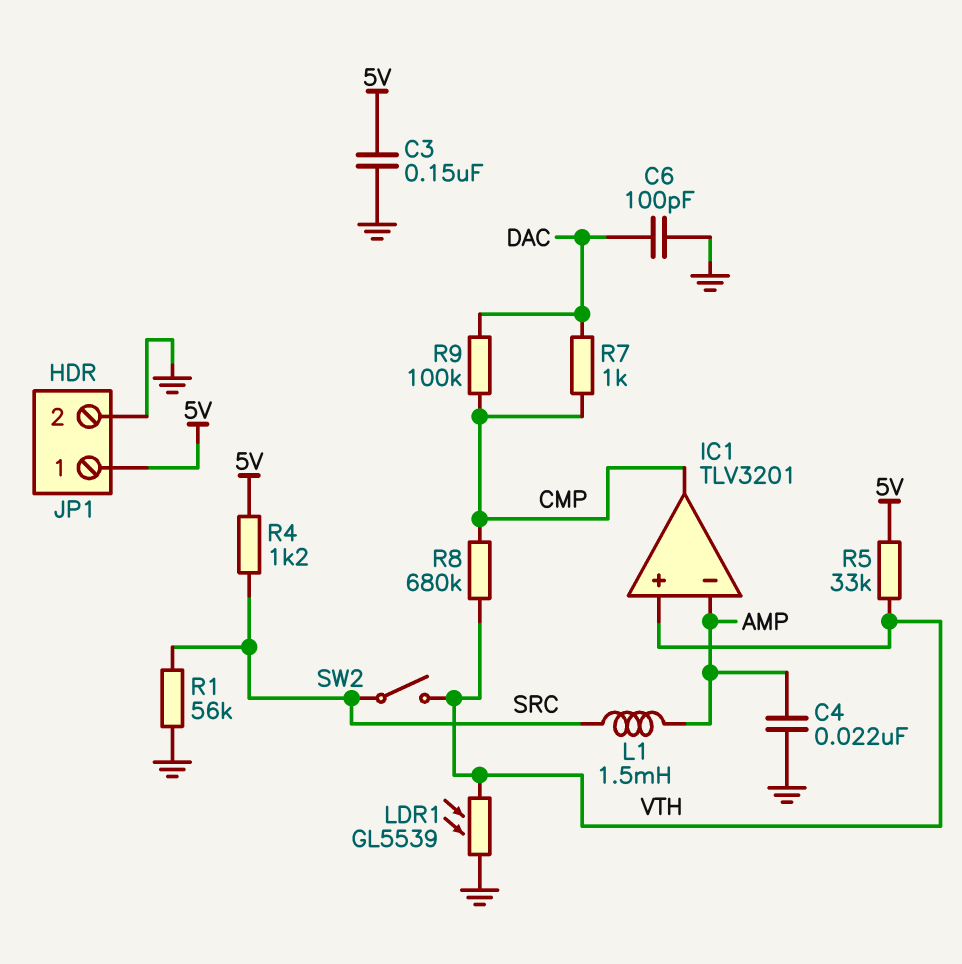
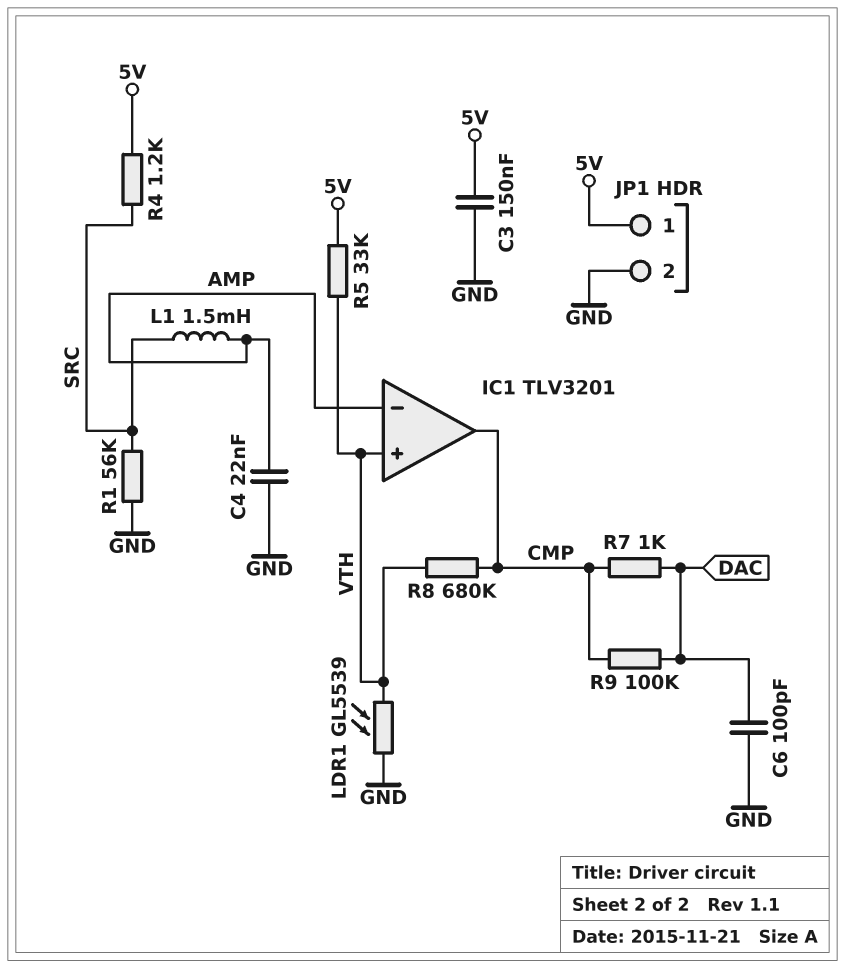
SW2: switch (SRC, VTH) -> none

